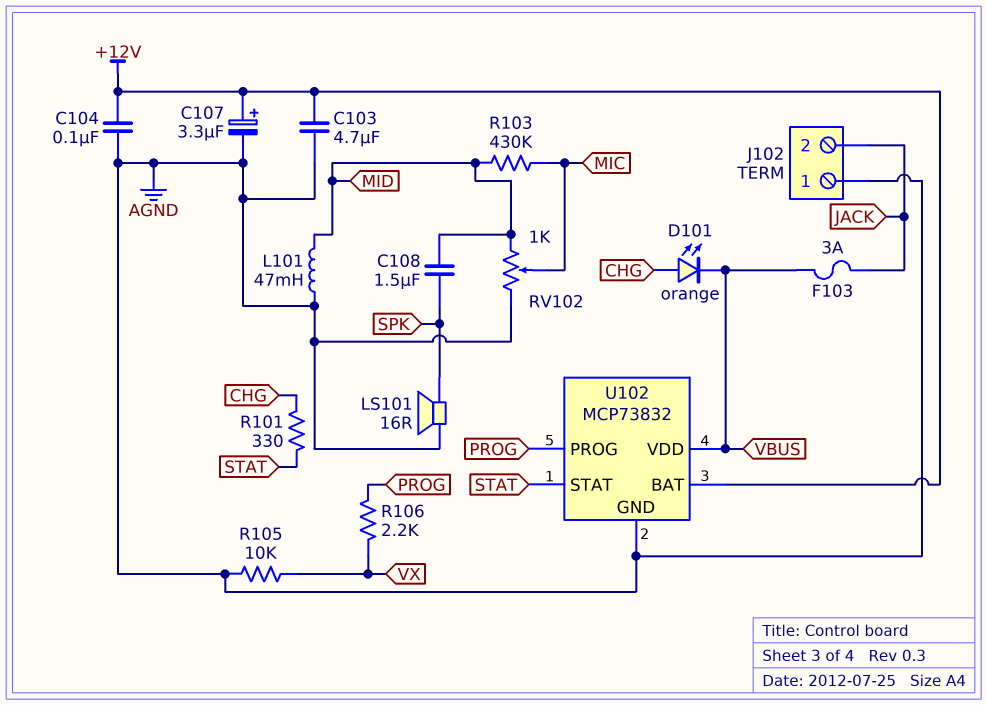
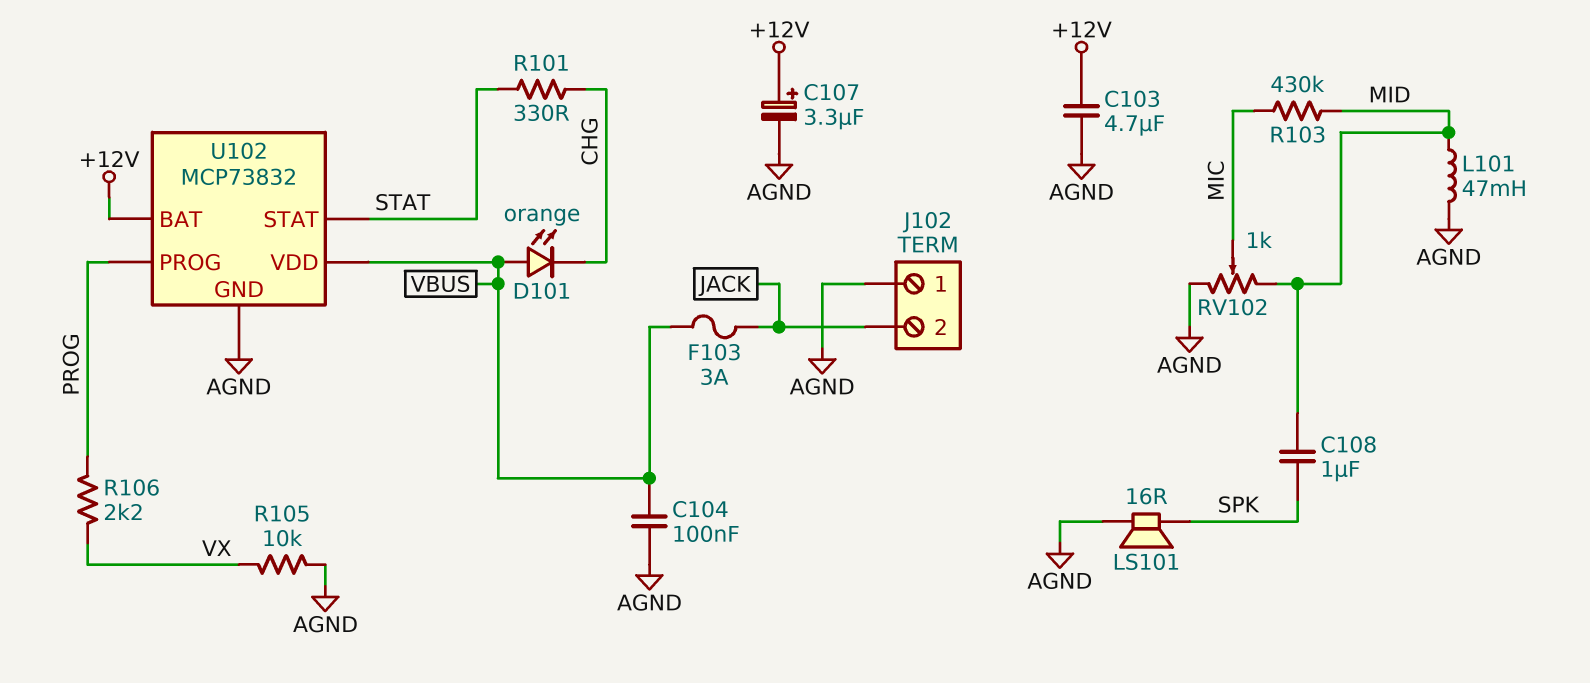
C104: 100nF (+12V, AGND) -> 100nF (AGND, VBUS)
C108: 1.5uF (MID, SPK) -> 1uF (MID, SPK)
D101: LED orange (A CHG, K VBUS) -> LED orange (A VBUS, K CHG)

